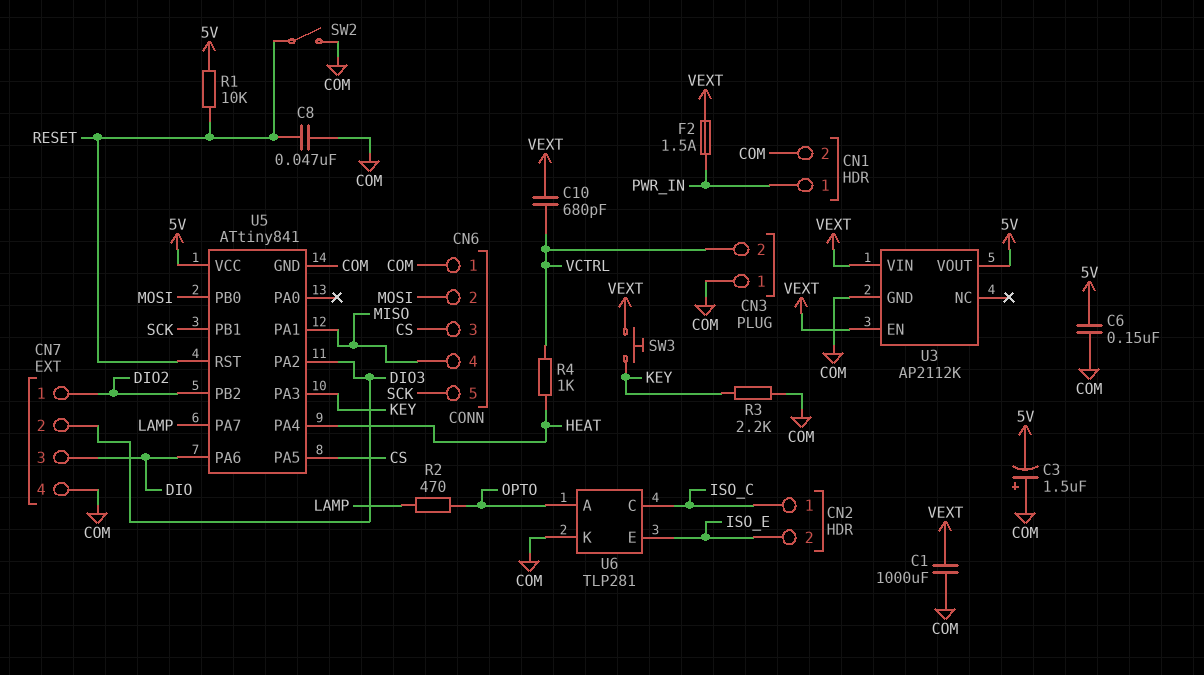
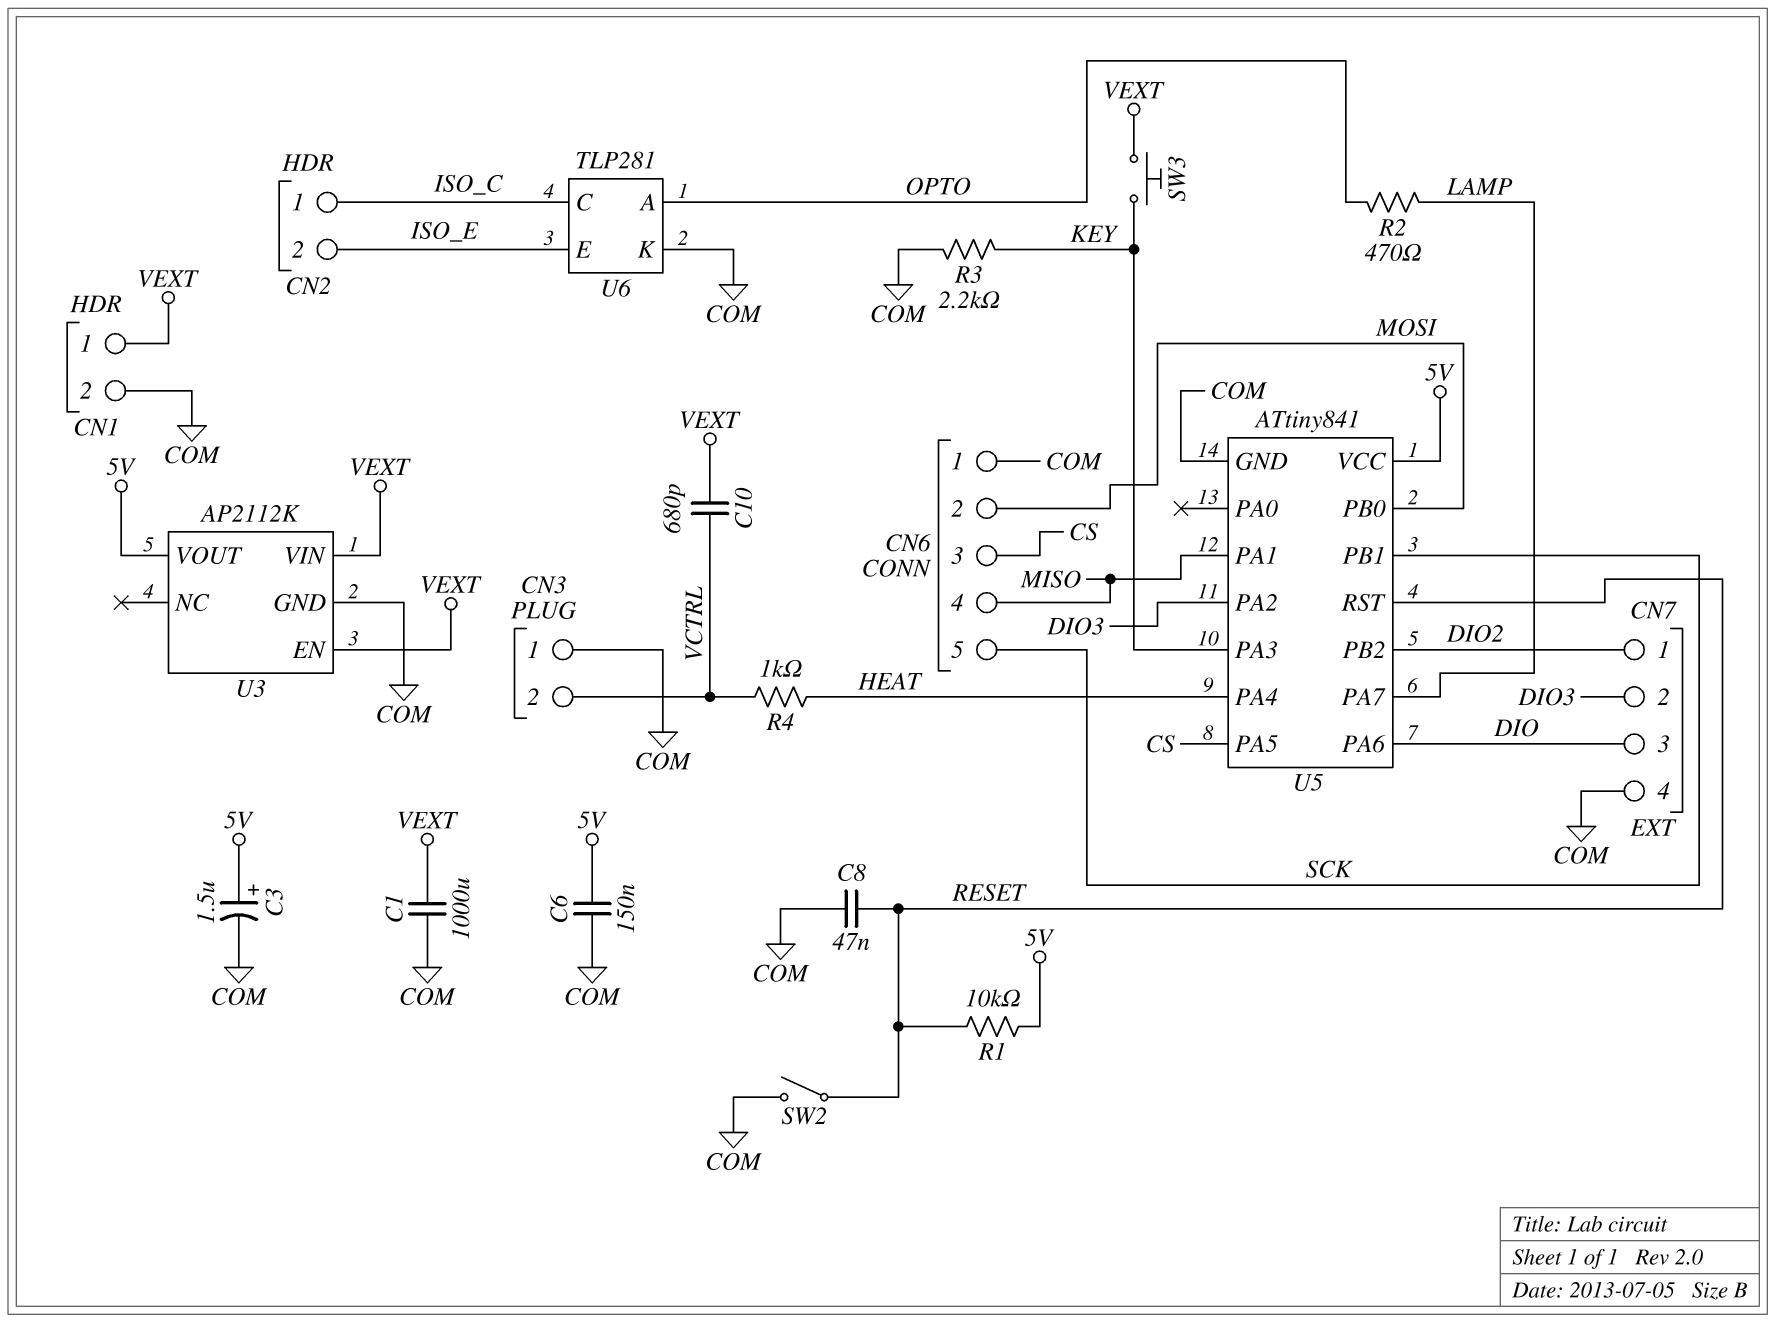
C3: 1.5uF (plus COM, minus 5V) -> 1.5uF (plus 5V, minus COM)
CN1 pin 1: PWR_IN -> VEXT
F2: 1.5A (PWR_IN, VEXT) -> none

